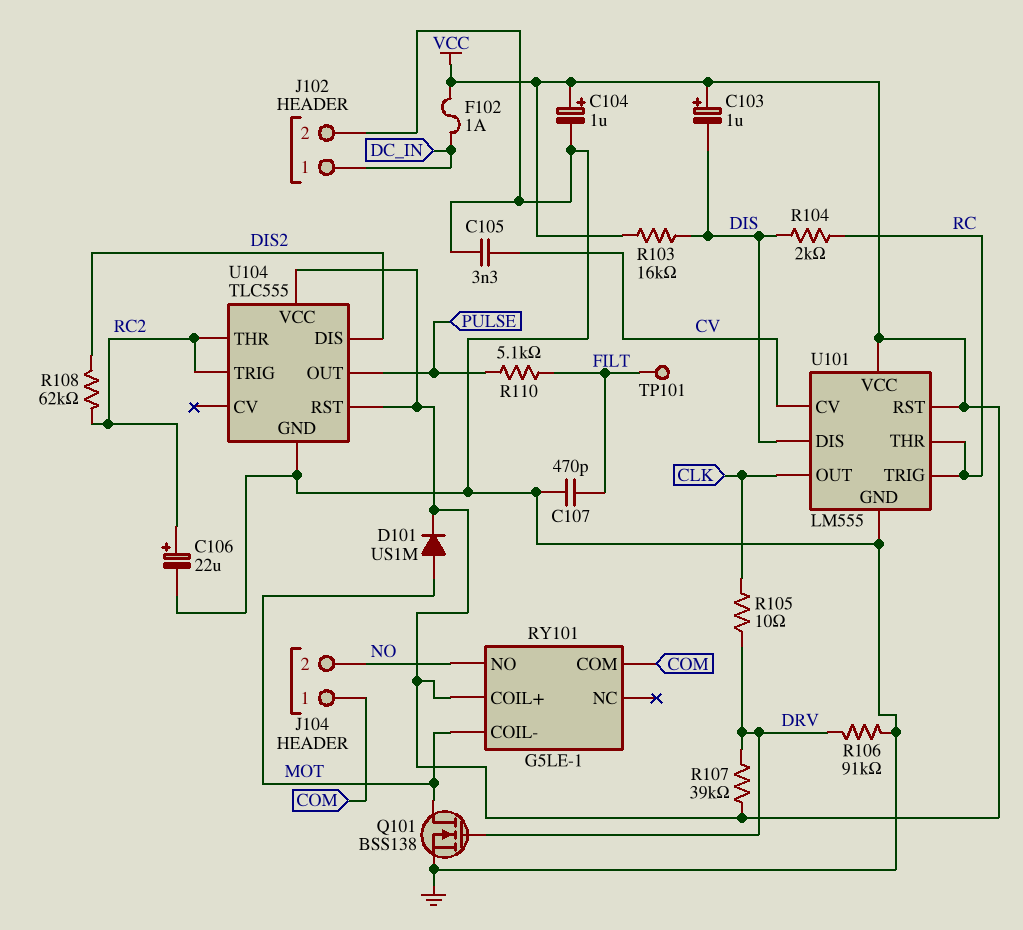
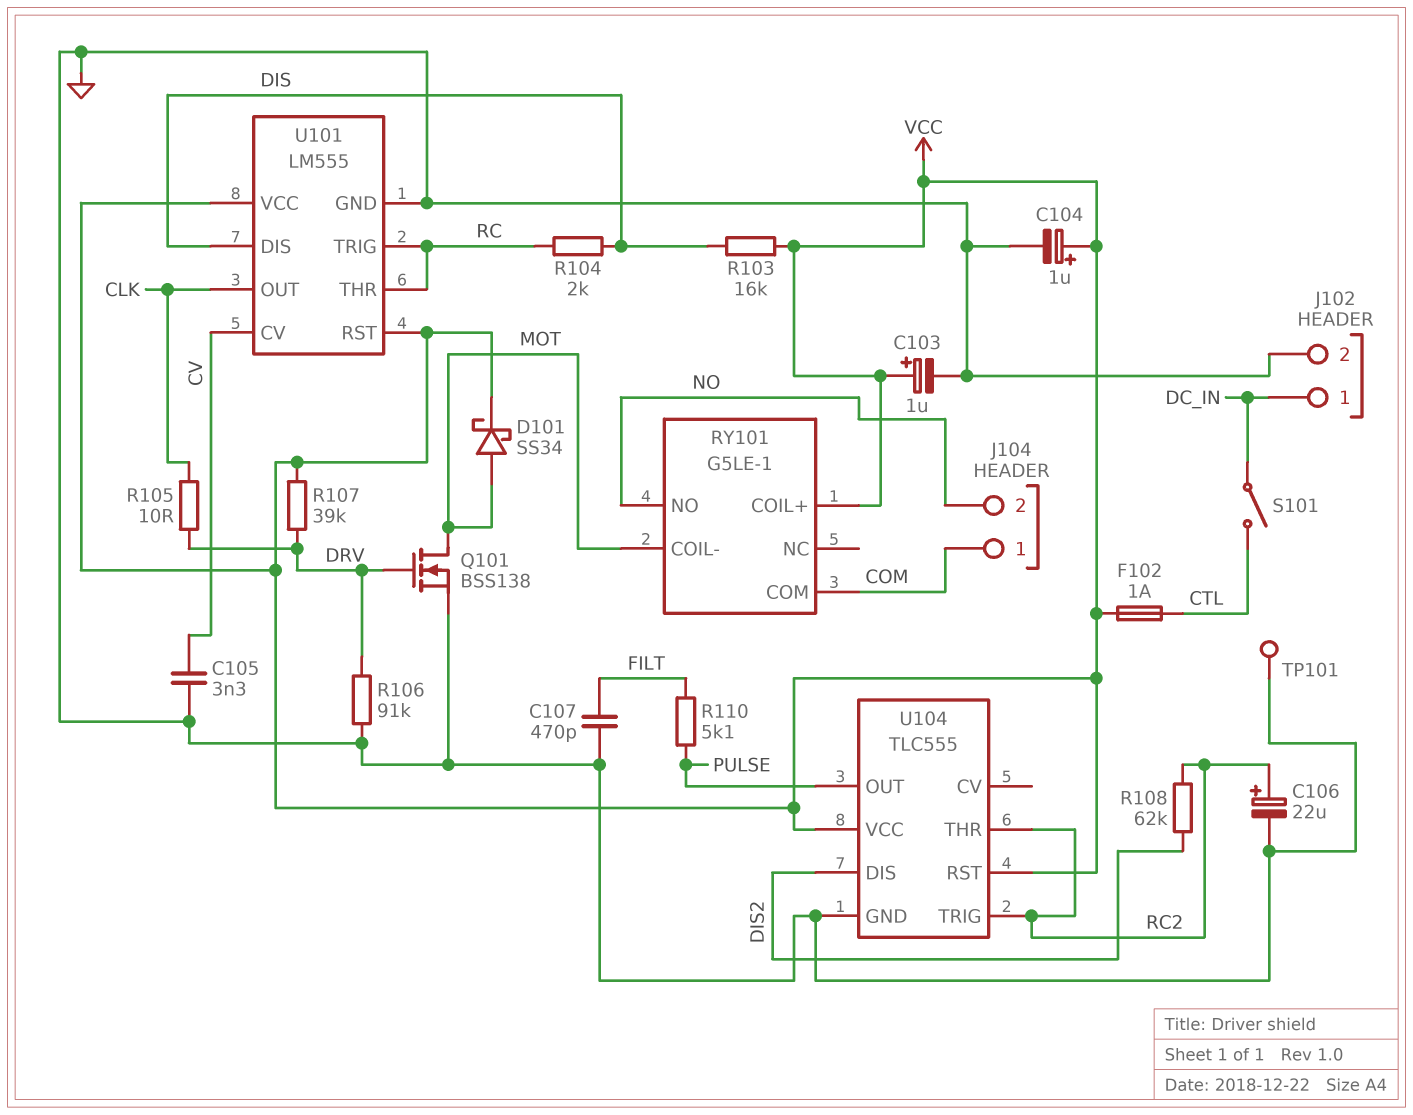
C103: 1uF (plus VCC, minus DIS) -> 1uF (plus VCC, minus GND)
D101: diode US1M (A MOT, K VCC) -> schottky SS34 (A MOT, K VCC)
F102: 1A (DC_IN, VCC) -> 1A (CTL, VCC)
S101: none -> switch (CTL, DC_IN)
TP101: test point (FILT) -> test point (GND)

